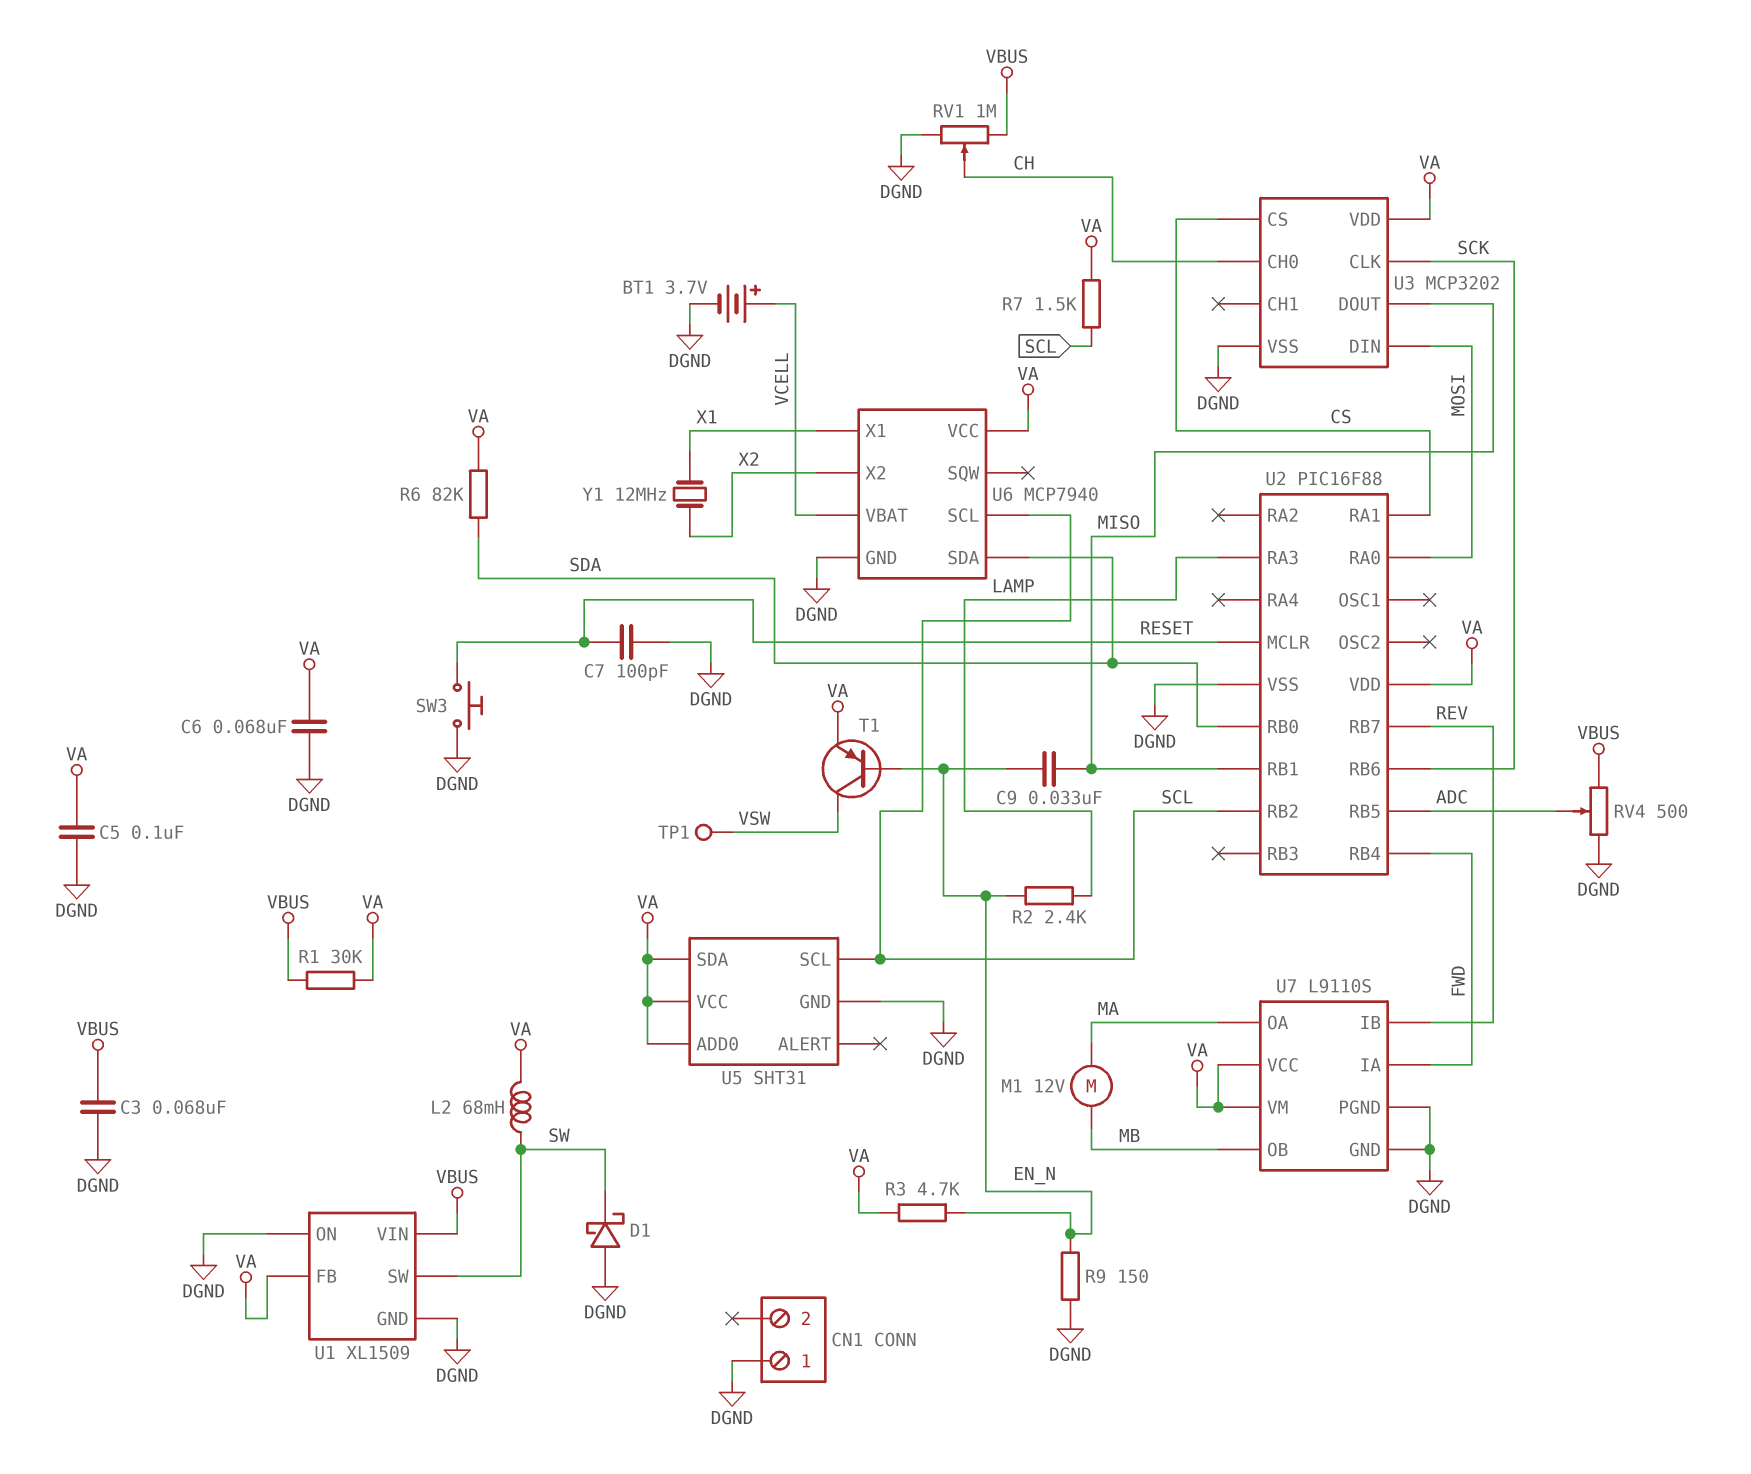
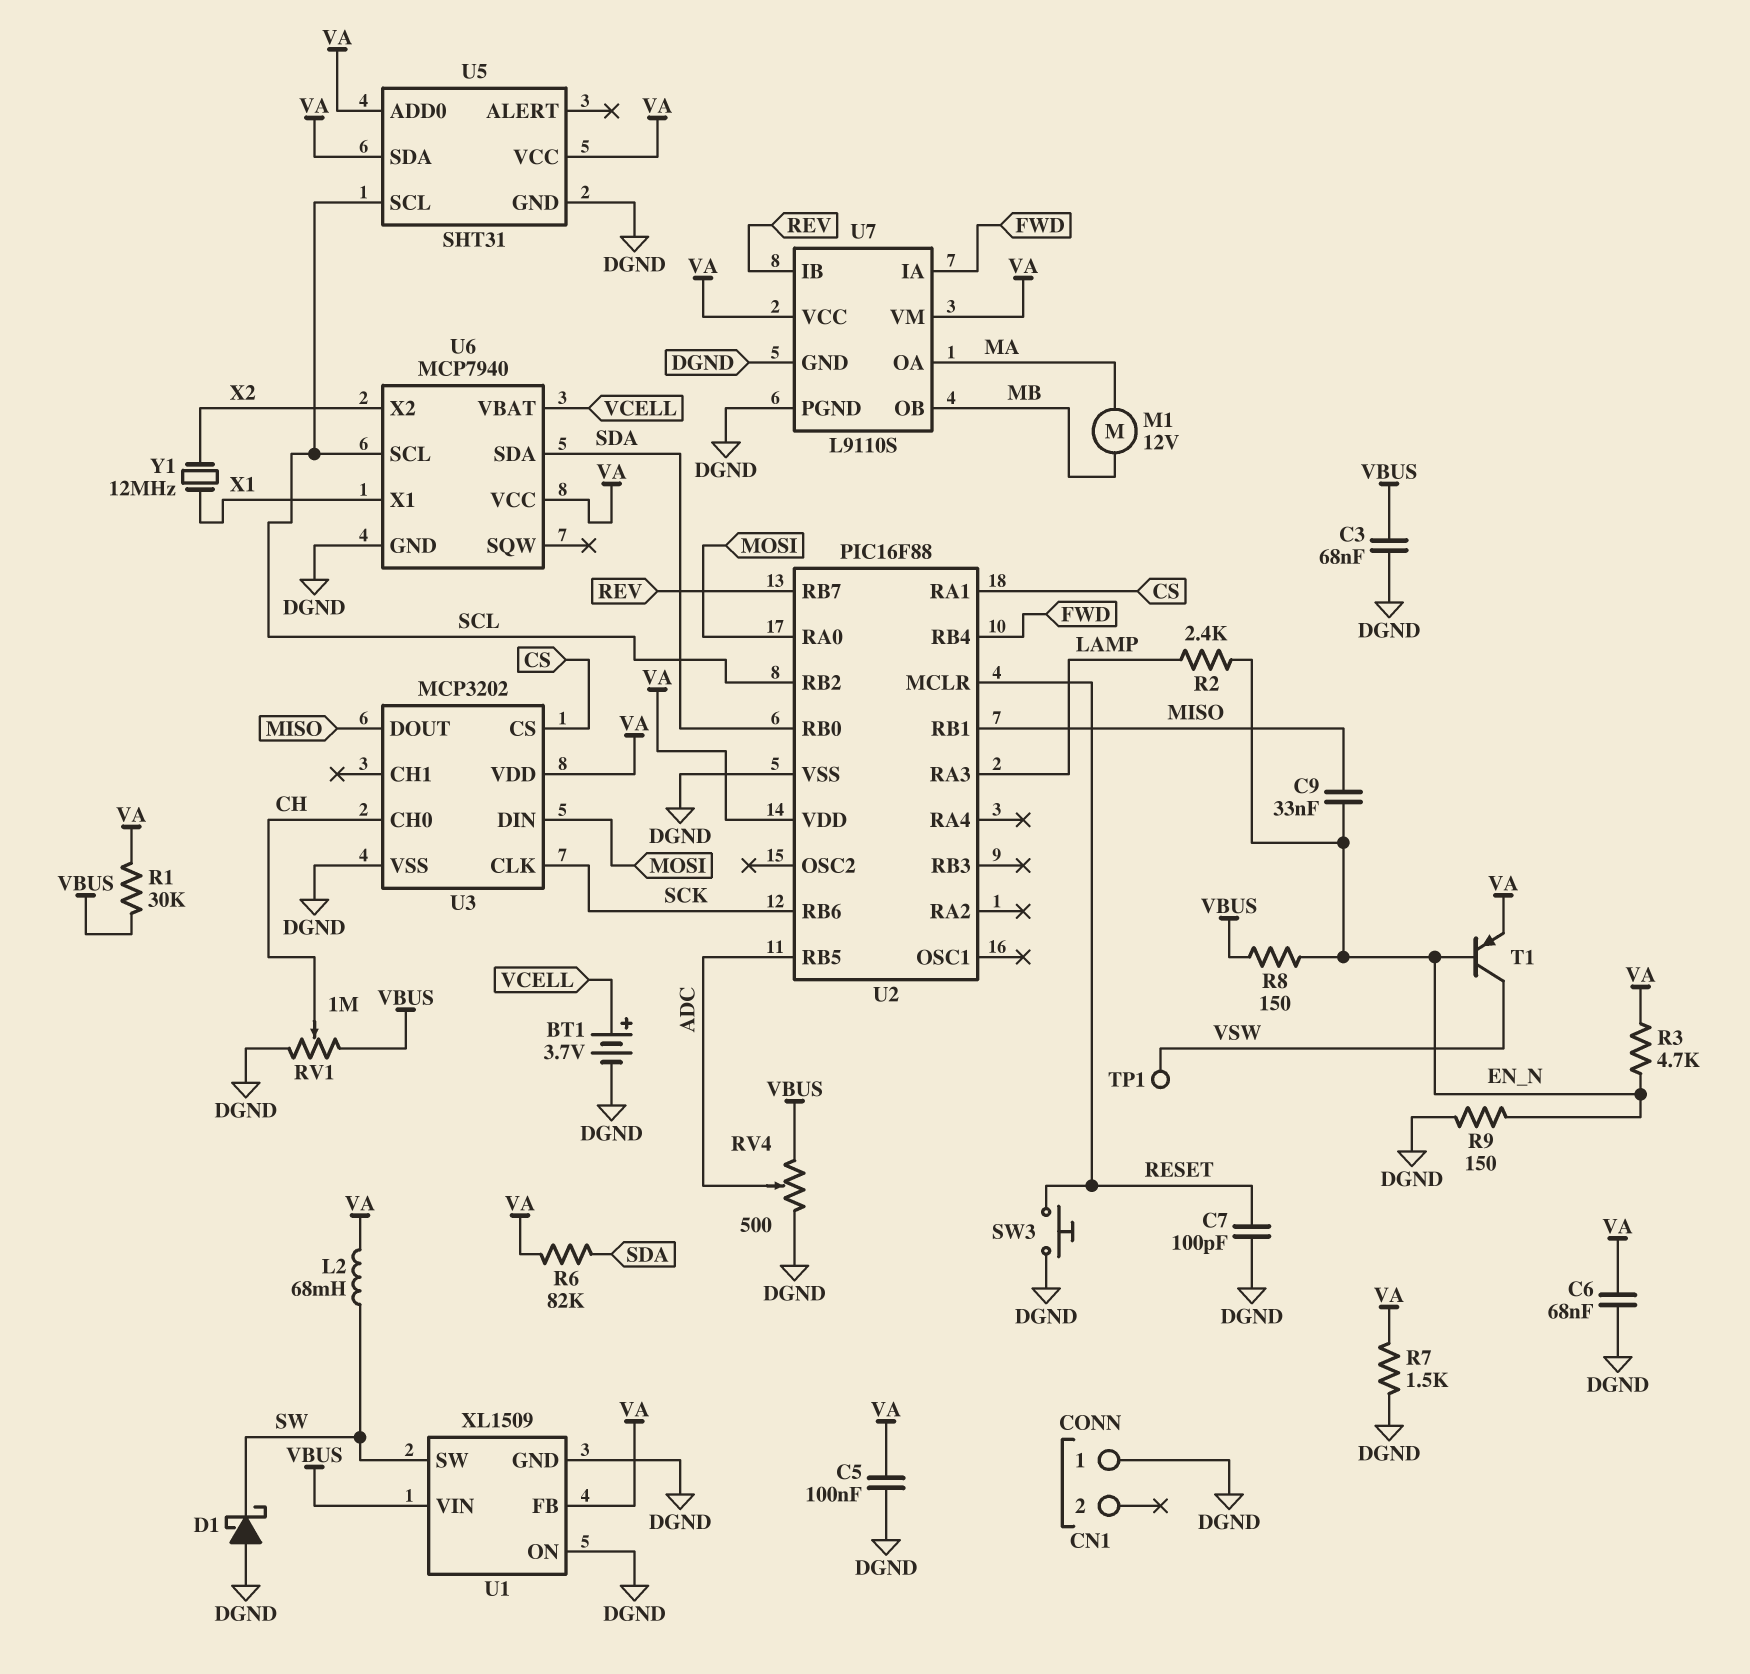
R7: 1.5k (SCL, VA) -> 1.5k (DGND, VA)
R8: none -> 150 (EN_N, VBUS)

